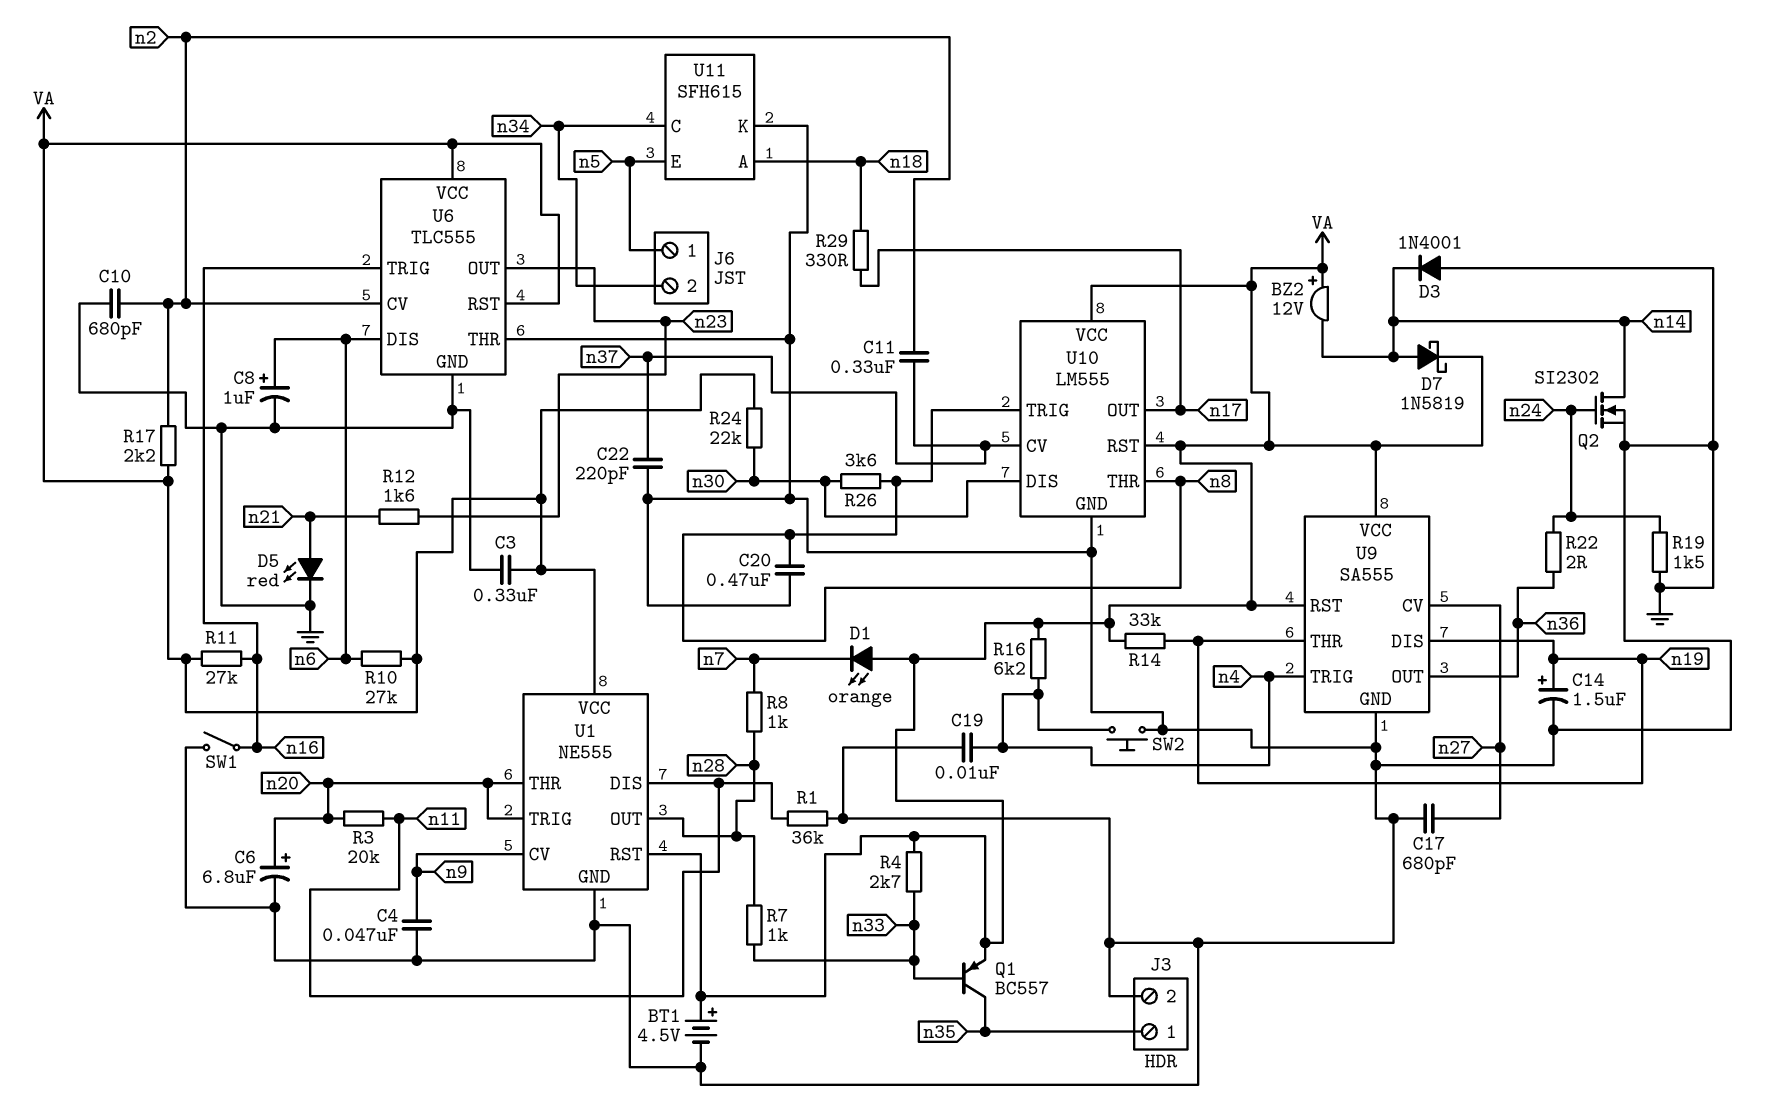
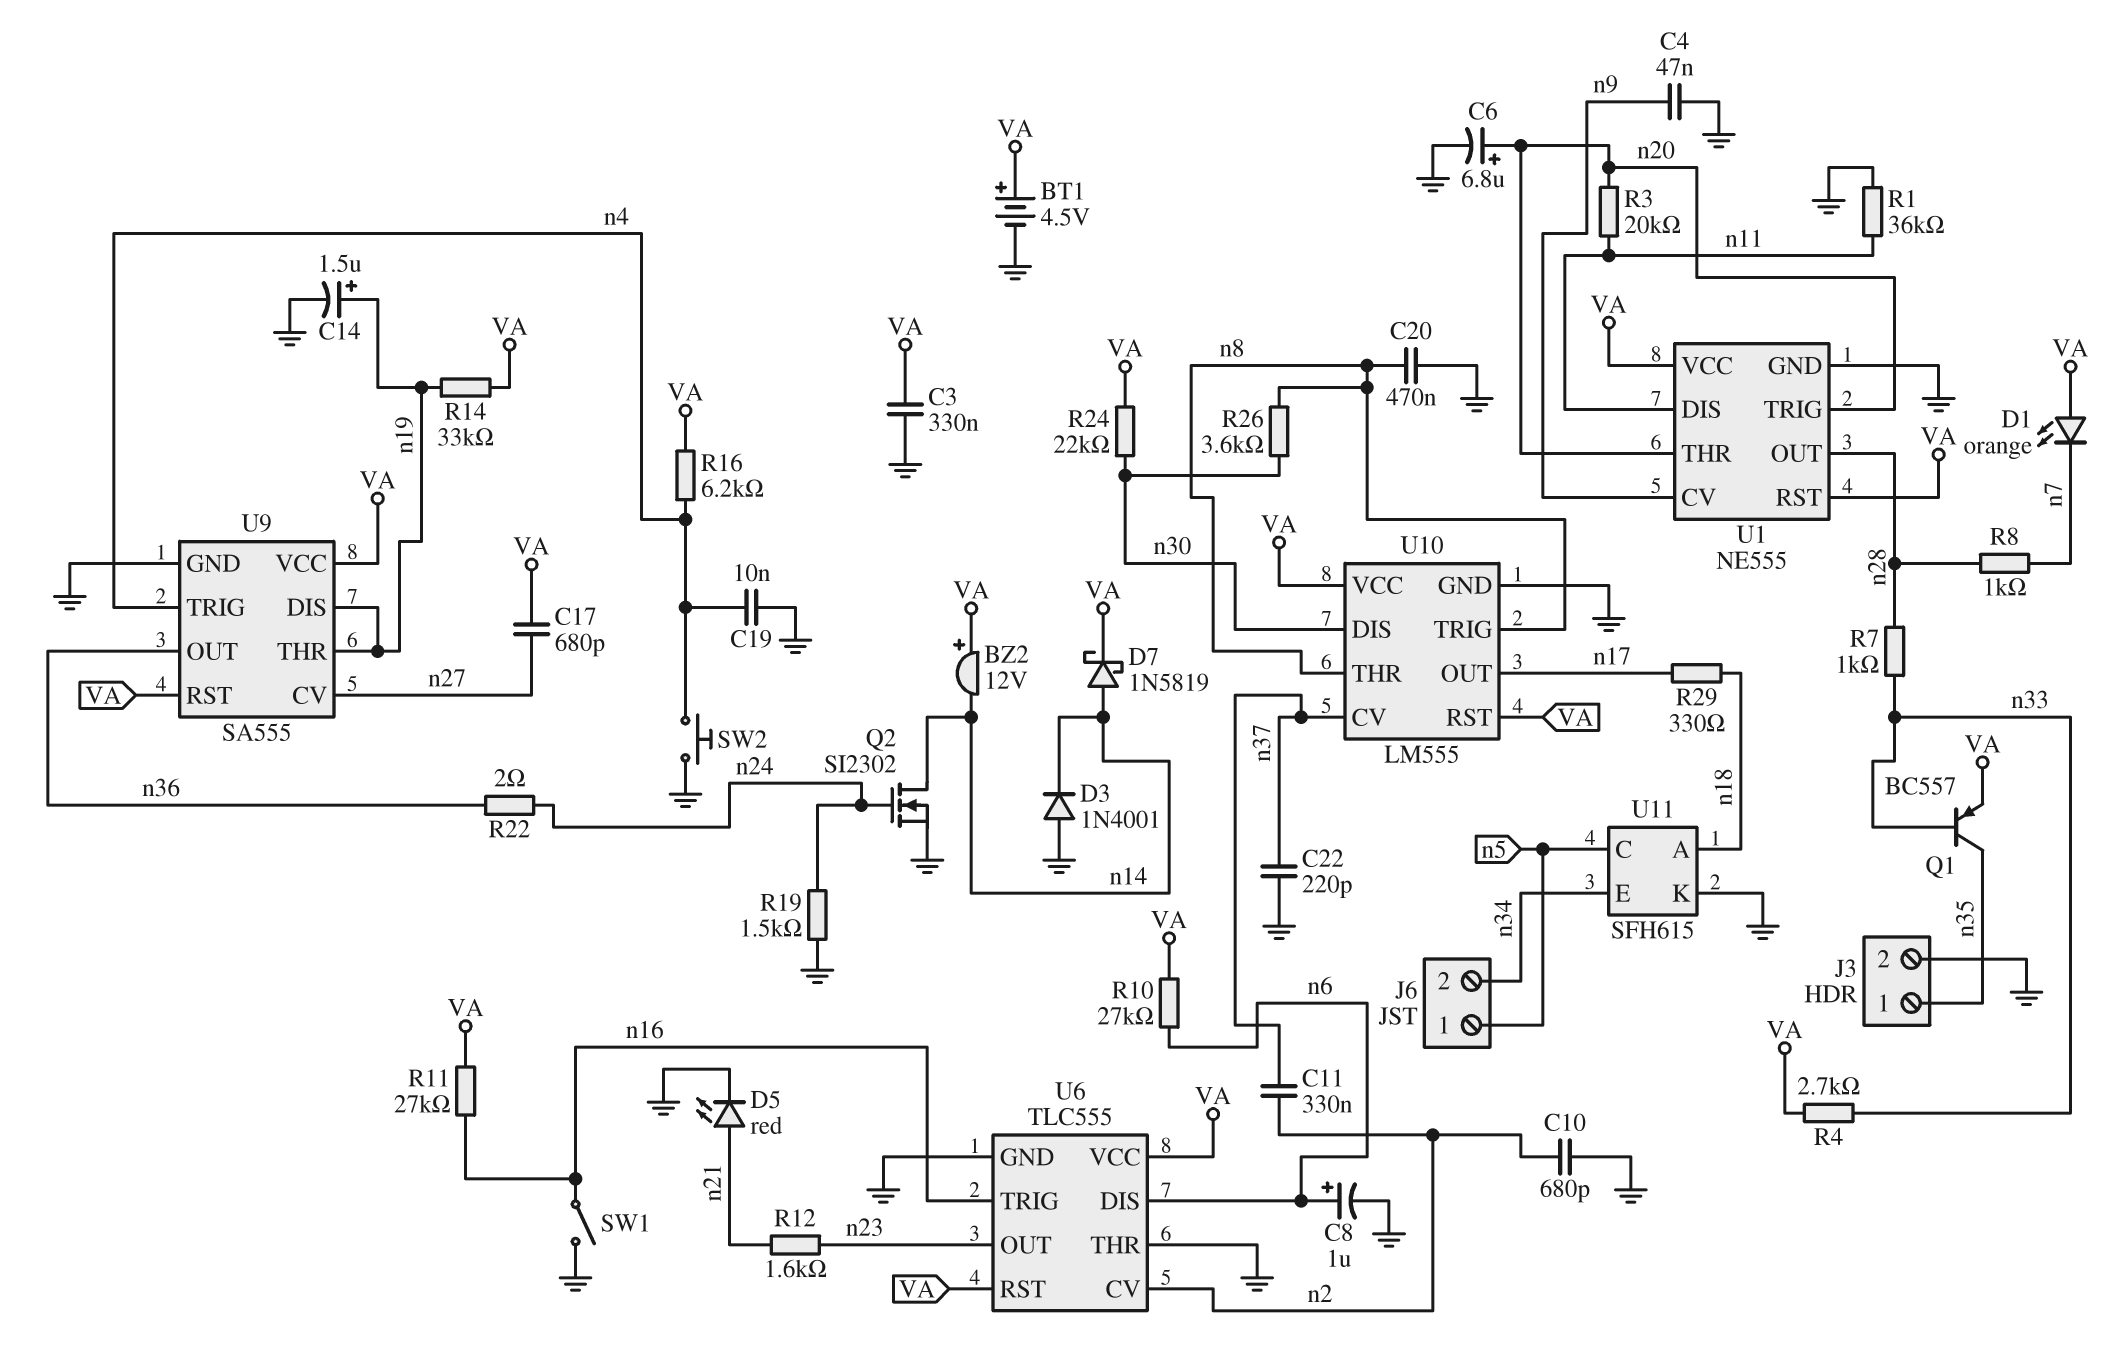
C17: 680pF (GND, n27) -> 680pF (VA, n27)
R17: 2.2k (VA, n2) -> none
U11 pin C: n34 -> n5
U11 pin E: n5 -> n34

